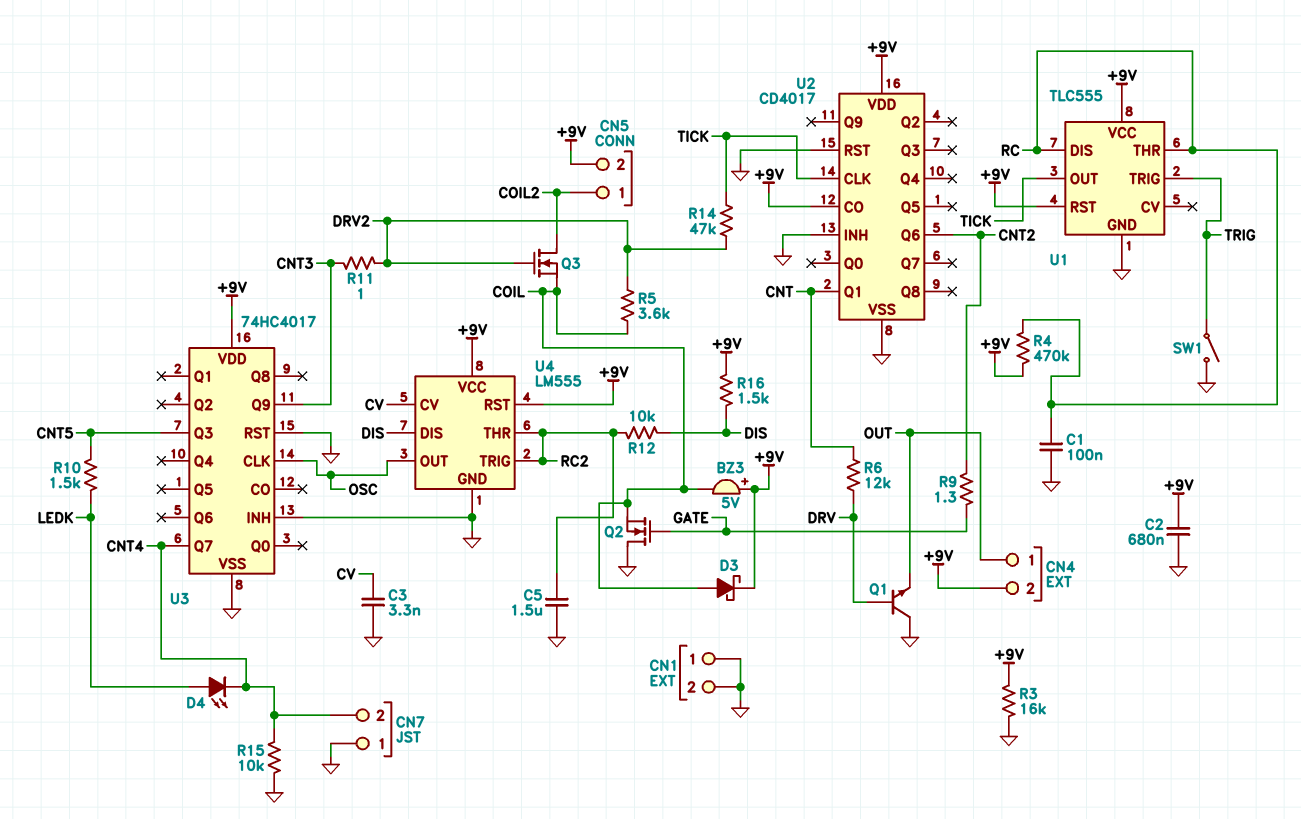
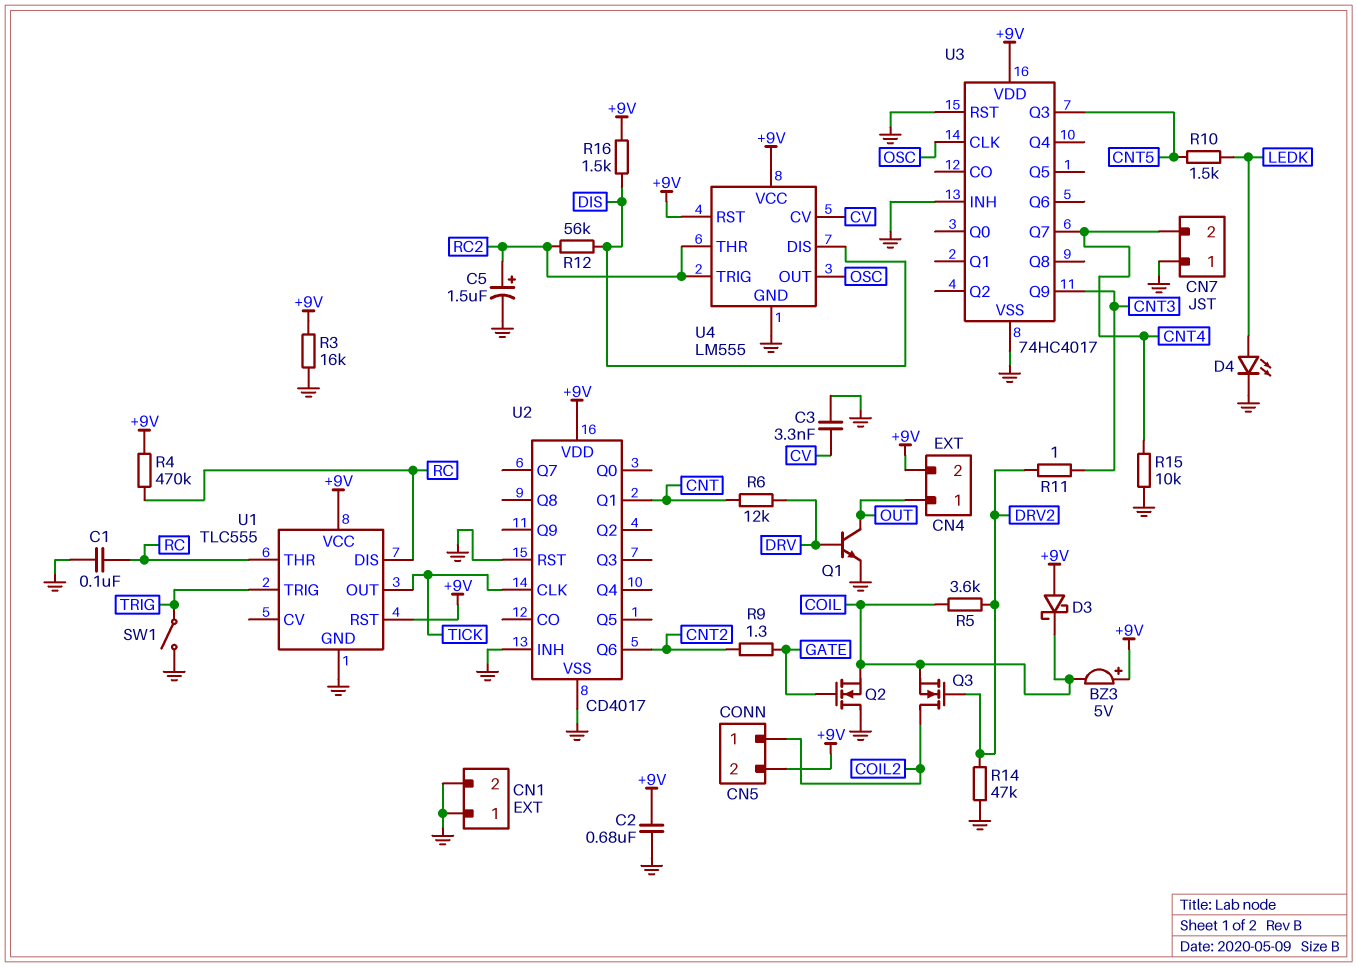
C5: 1.5uF (GND, RC2) -> 1.5uF (plus RC2, minus GND)
D3: schottky (A COIL, K +9V) -> schottky (A +9V, K COIL)
D4: LED (A LEDK, K CNT4) -> LED (A LEDK, K GND)
Q1: NPN (B DRV, C GND, E OUT) -> NPN (B DRV, C OUT, E GND)
R12: 10k (DIS, RC2) -> 56k (DIS, RC2)
R14: 47k (DRV2, TICK) -> 47k (DRV2, GND)
U2 pin CO: +9V -> none

